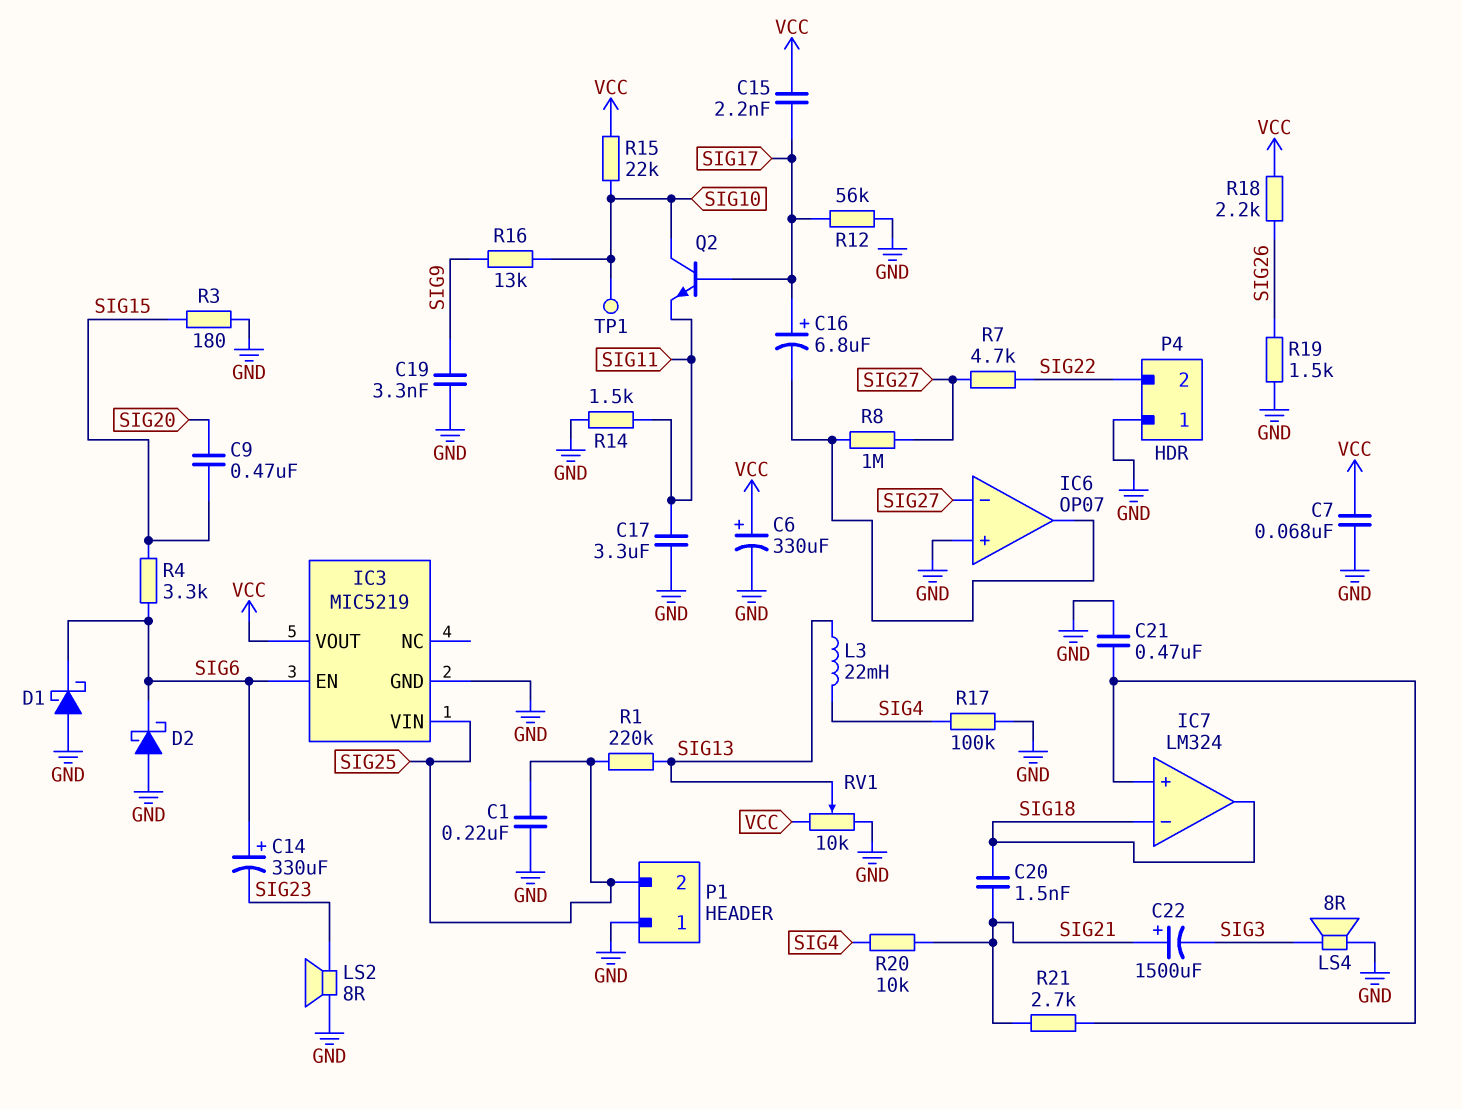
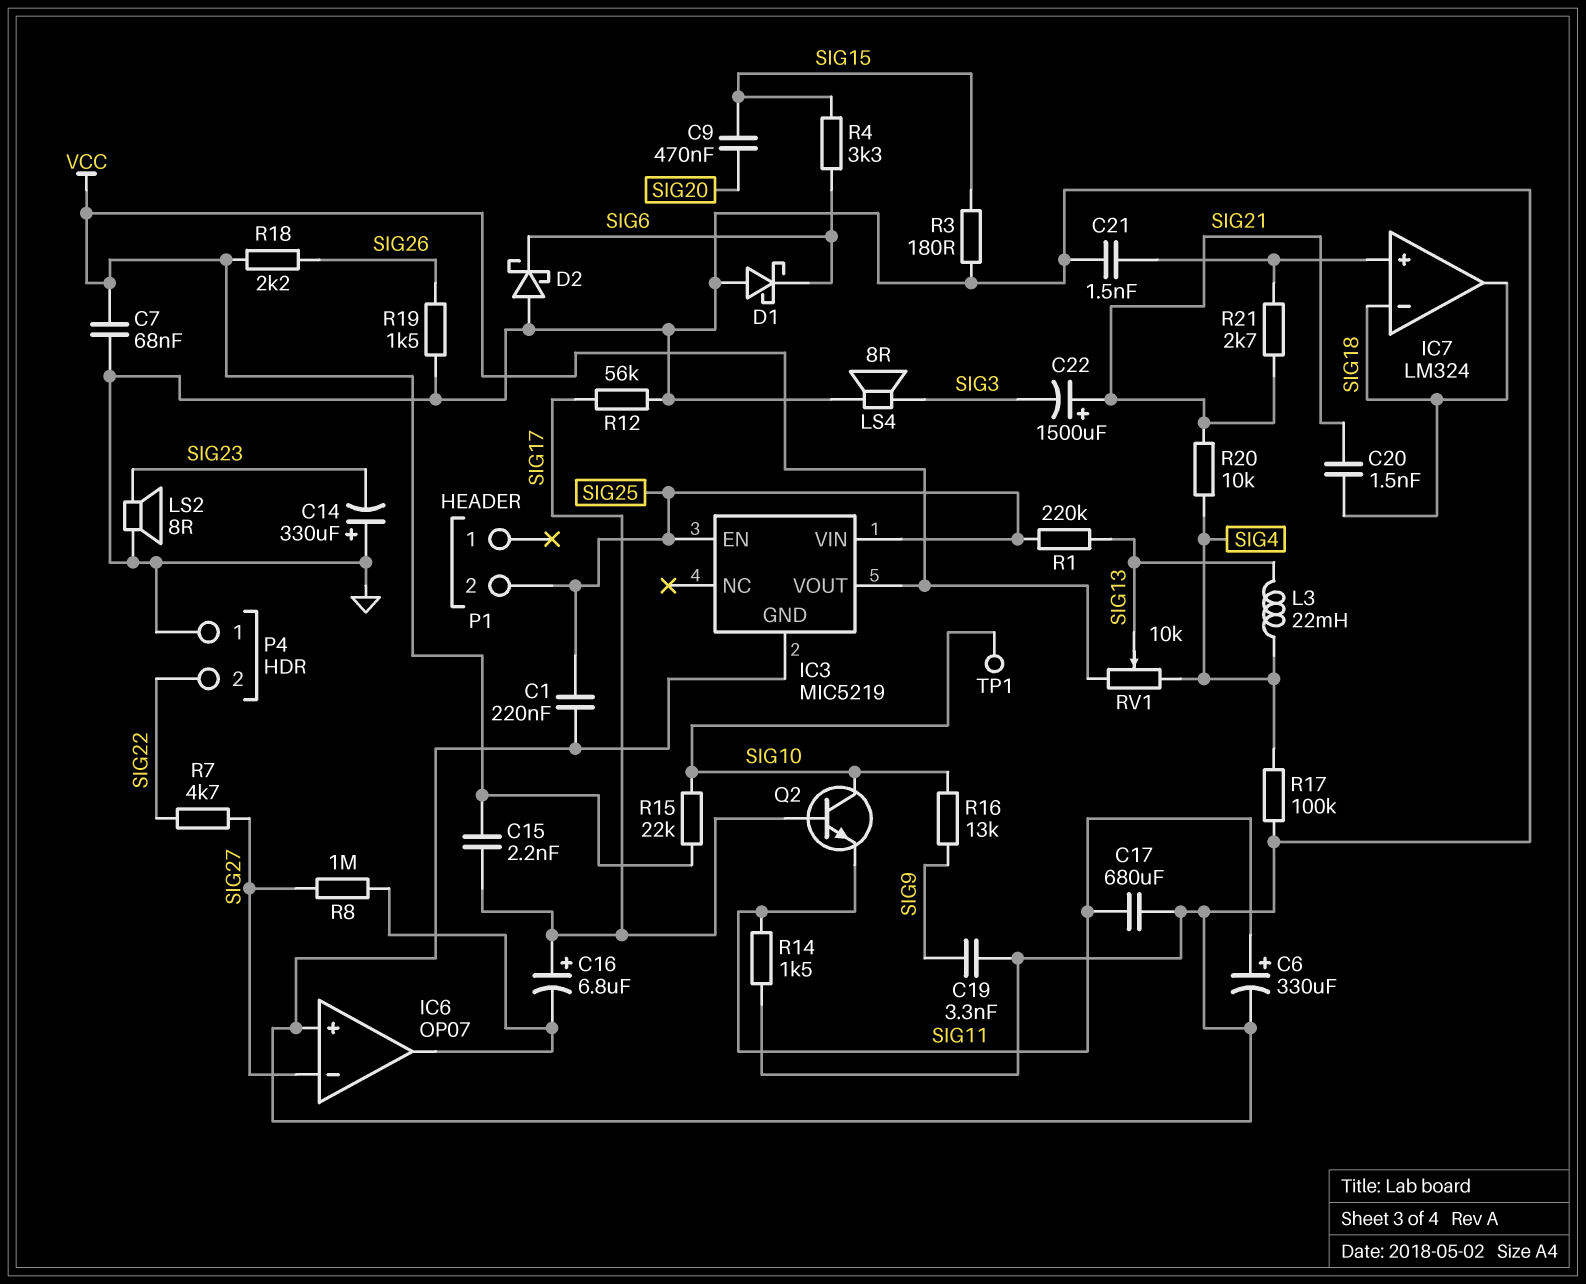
C6: 330uF (plus VCC, minus GND) -> 330uF (plus SIG11, minus GND)
C14: 330uF (plus SIG6, minus SIG23) -> 330uF (plus GND, minus SIG23)
C17: 3.3uF (GND, SIG11) -> 680uF (GND, SIG11)
C21: 470nF (GND, IC7/in+) -> 1.5nF (GND, IC7/in+)
IC3 pin EN: SIG6 -> SIG25
P1 pin 1: GND -> none
RV1: 10k (GND, VCC, wiper SIG13) -> 10k (SIG4, VCC, wiper SIG13)

